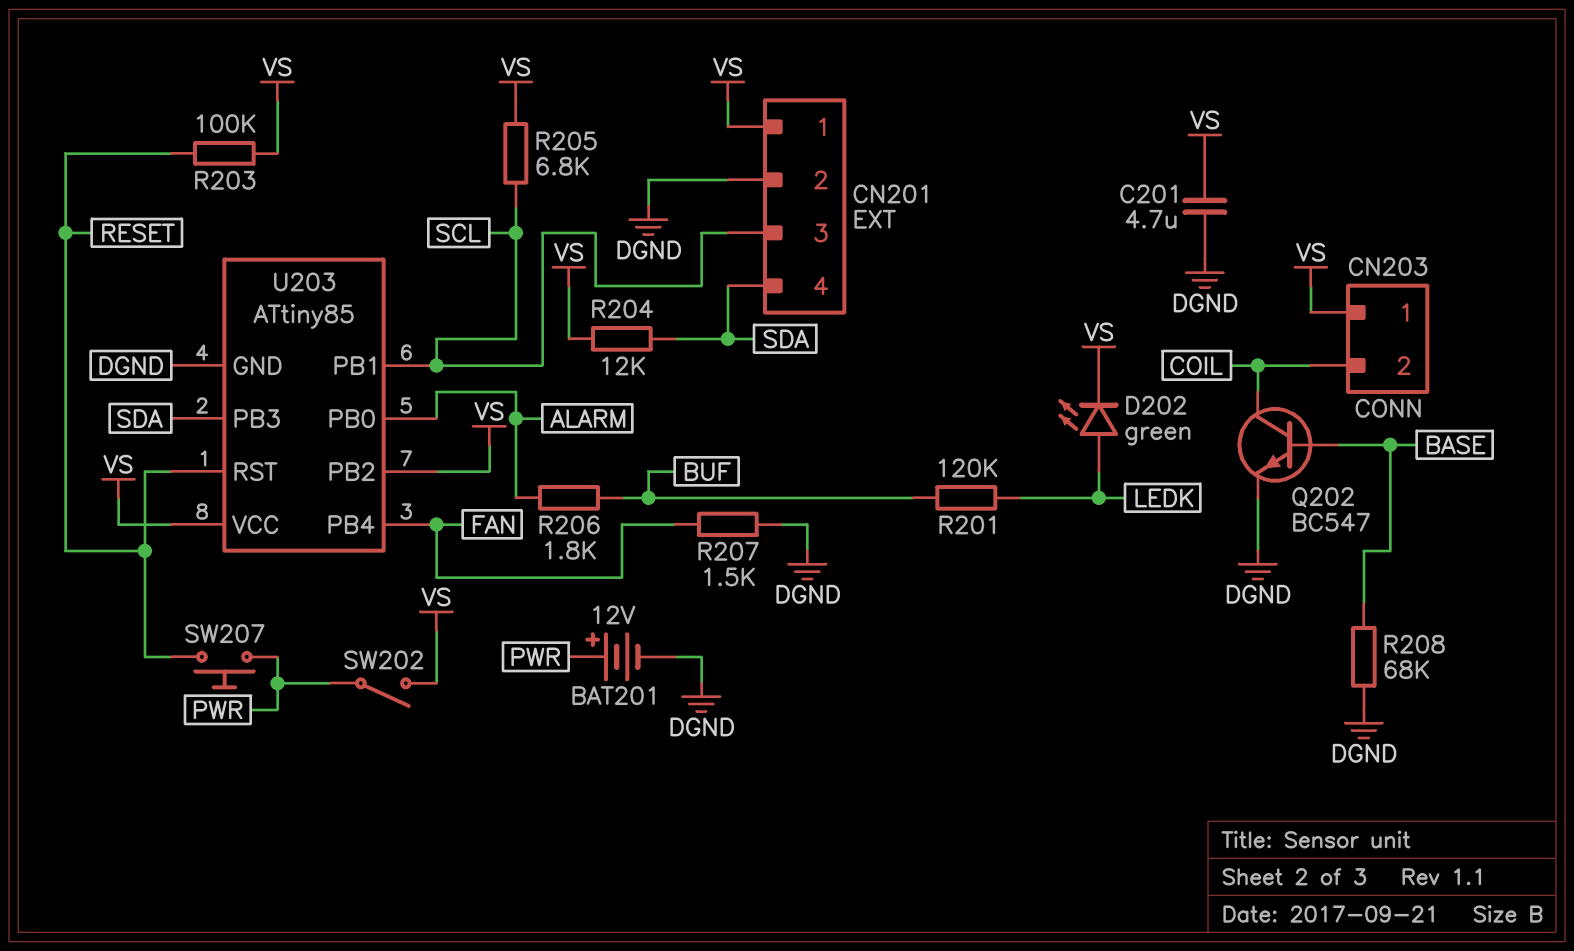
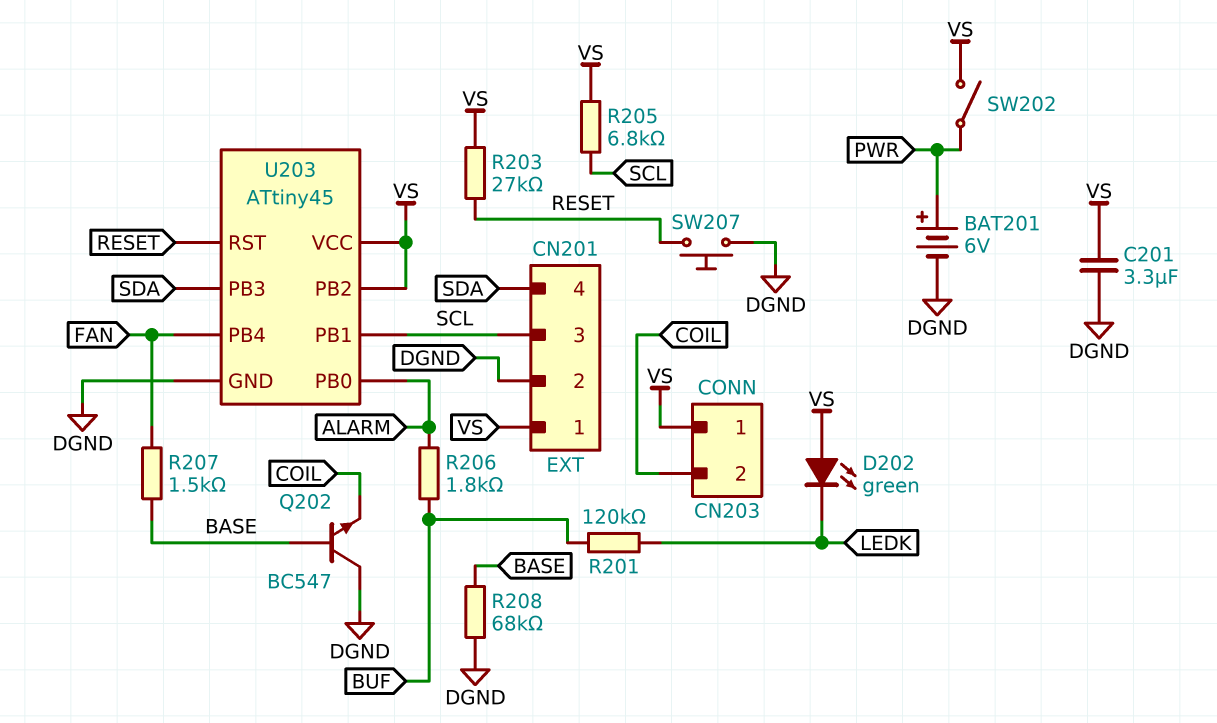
BAT201: 12V (plus PWR, minus DGND) -> 6V (plus PWR, minus DGND)
C201: 4.7uF (DGND, VS) -> 3.3uF (DGND, VS)
D202: LED green (A LEDK, K VS) -> LED green (A VS, K LEDK)
Q202: NPN BC547 (B BASE, C COIL, E DGND) -> NPN BC547 (B BASE, C DGND, E COIL)
R203: 100k (RESET, VS) -> 27k (RESET, VS)
R204: 12k (SDA, VS) -> none
R207: 1.5k (DGND, FAN) -> 1.5k (BASE, FAN)
SW207: button (PWR, RESET) -> button (DGND, RESET)
U203: ATtiny85 -> ATtiny45

